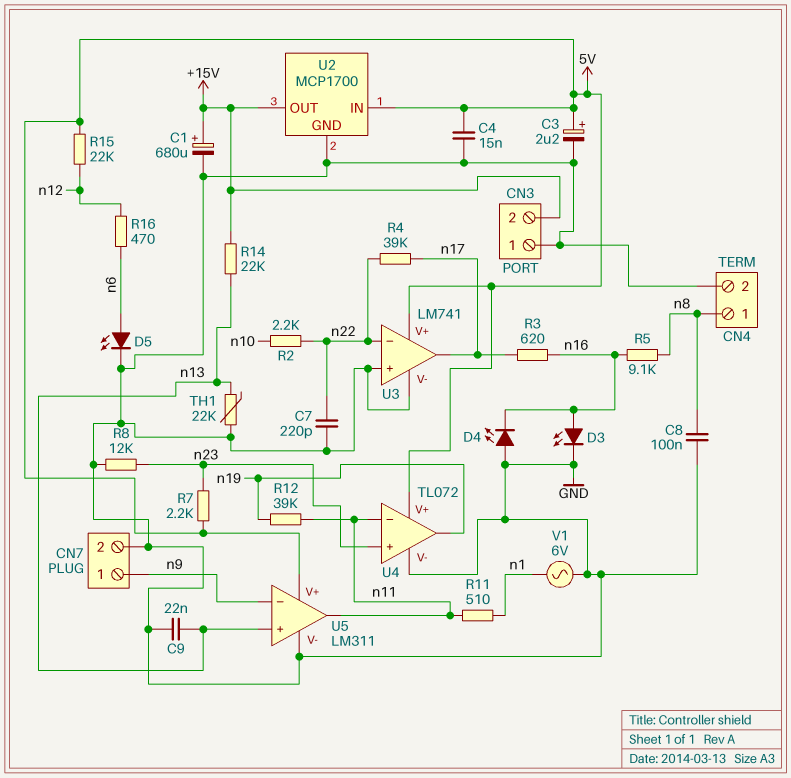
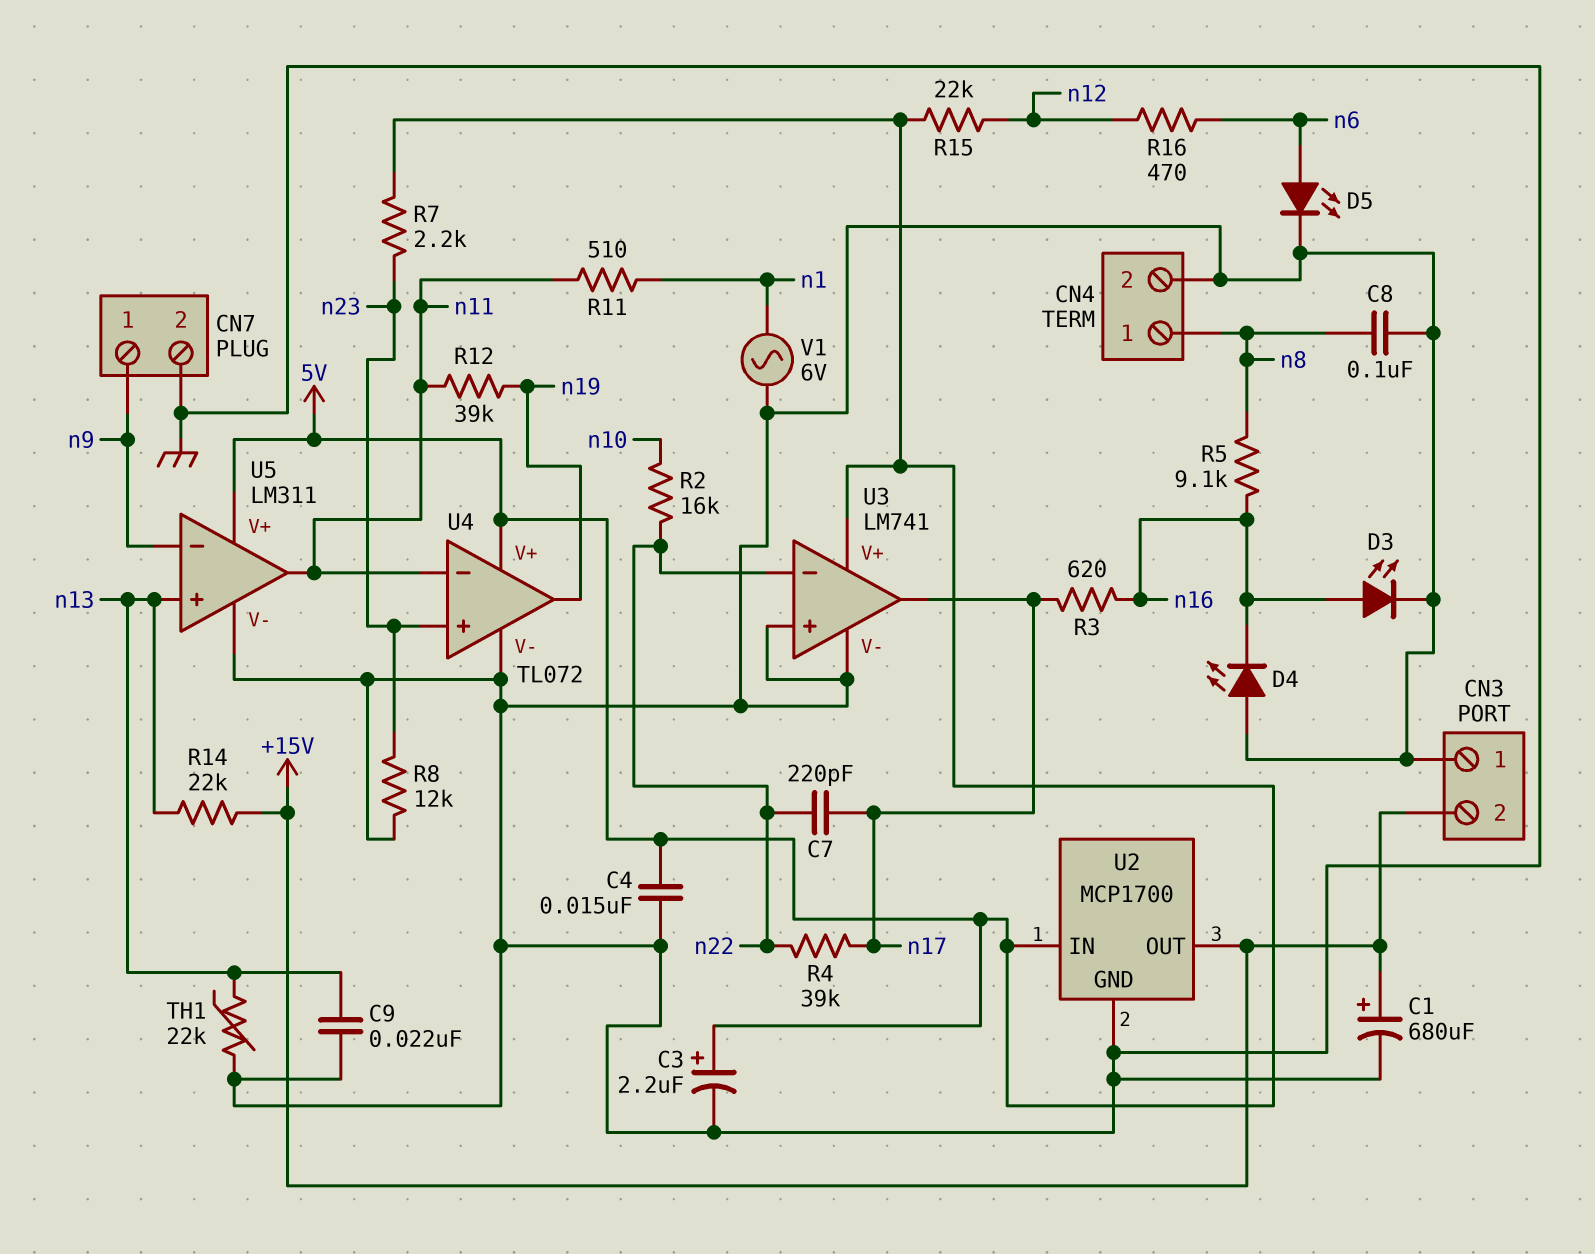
C7: 220pF (GND, n22) -> 220pF (n17, n22)
R2: 2.2k (n10, n22) -> 16k (n10, n22)

